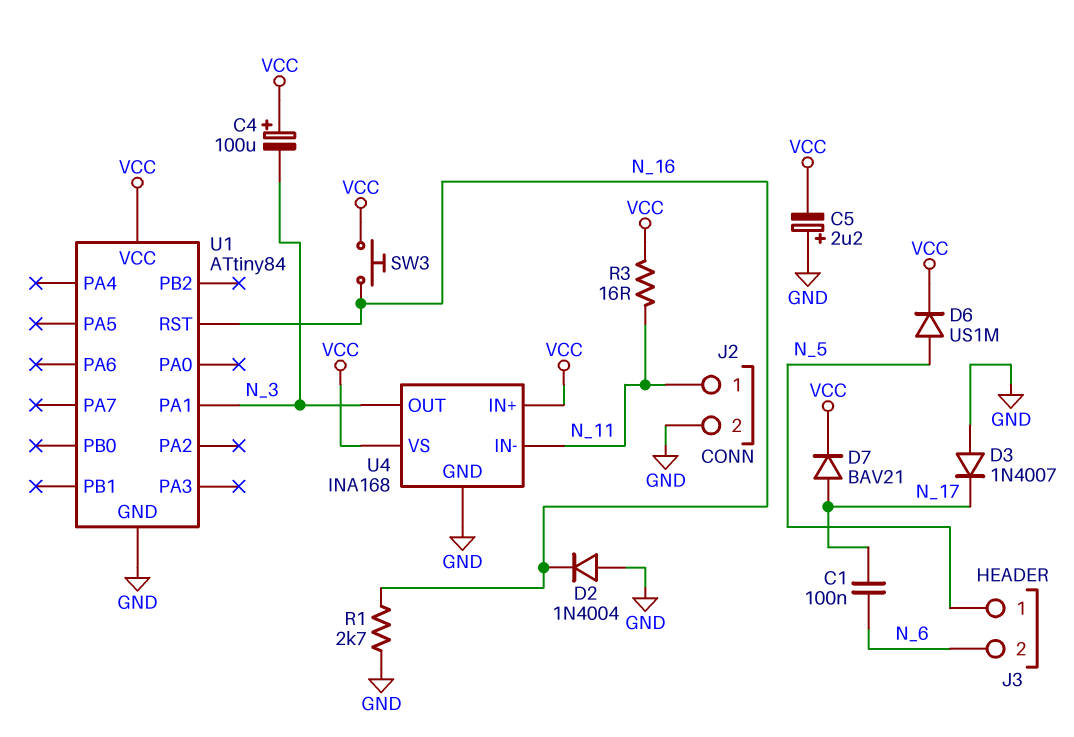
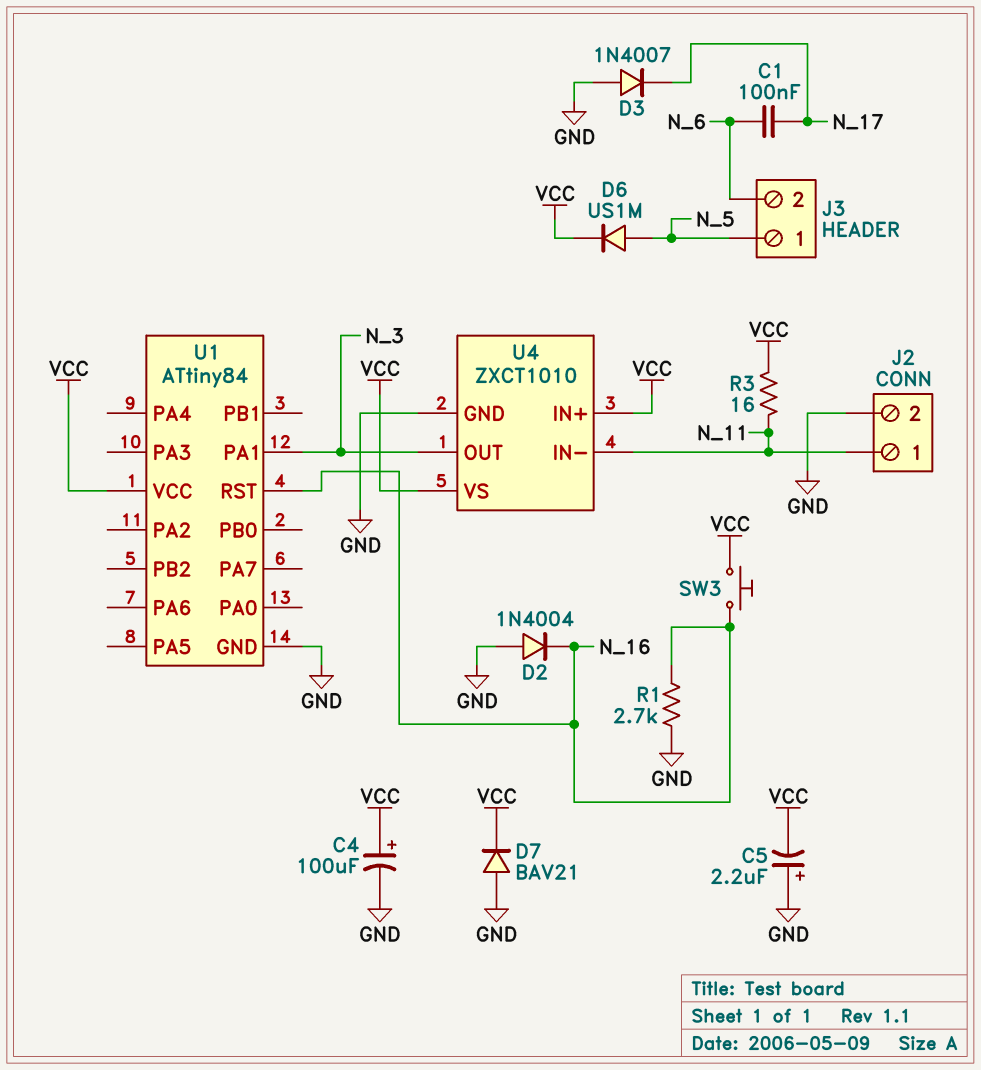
C4: 100uF (plus VCC, minus N_3) -> 100uF (plus VCC, minus GND)
D7: diode BAV21 (A N_17, K VCC) -> diode BAV21 (A GND, K VCC)
U4: INA168 -> ZXCT1010

